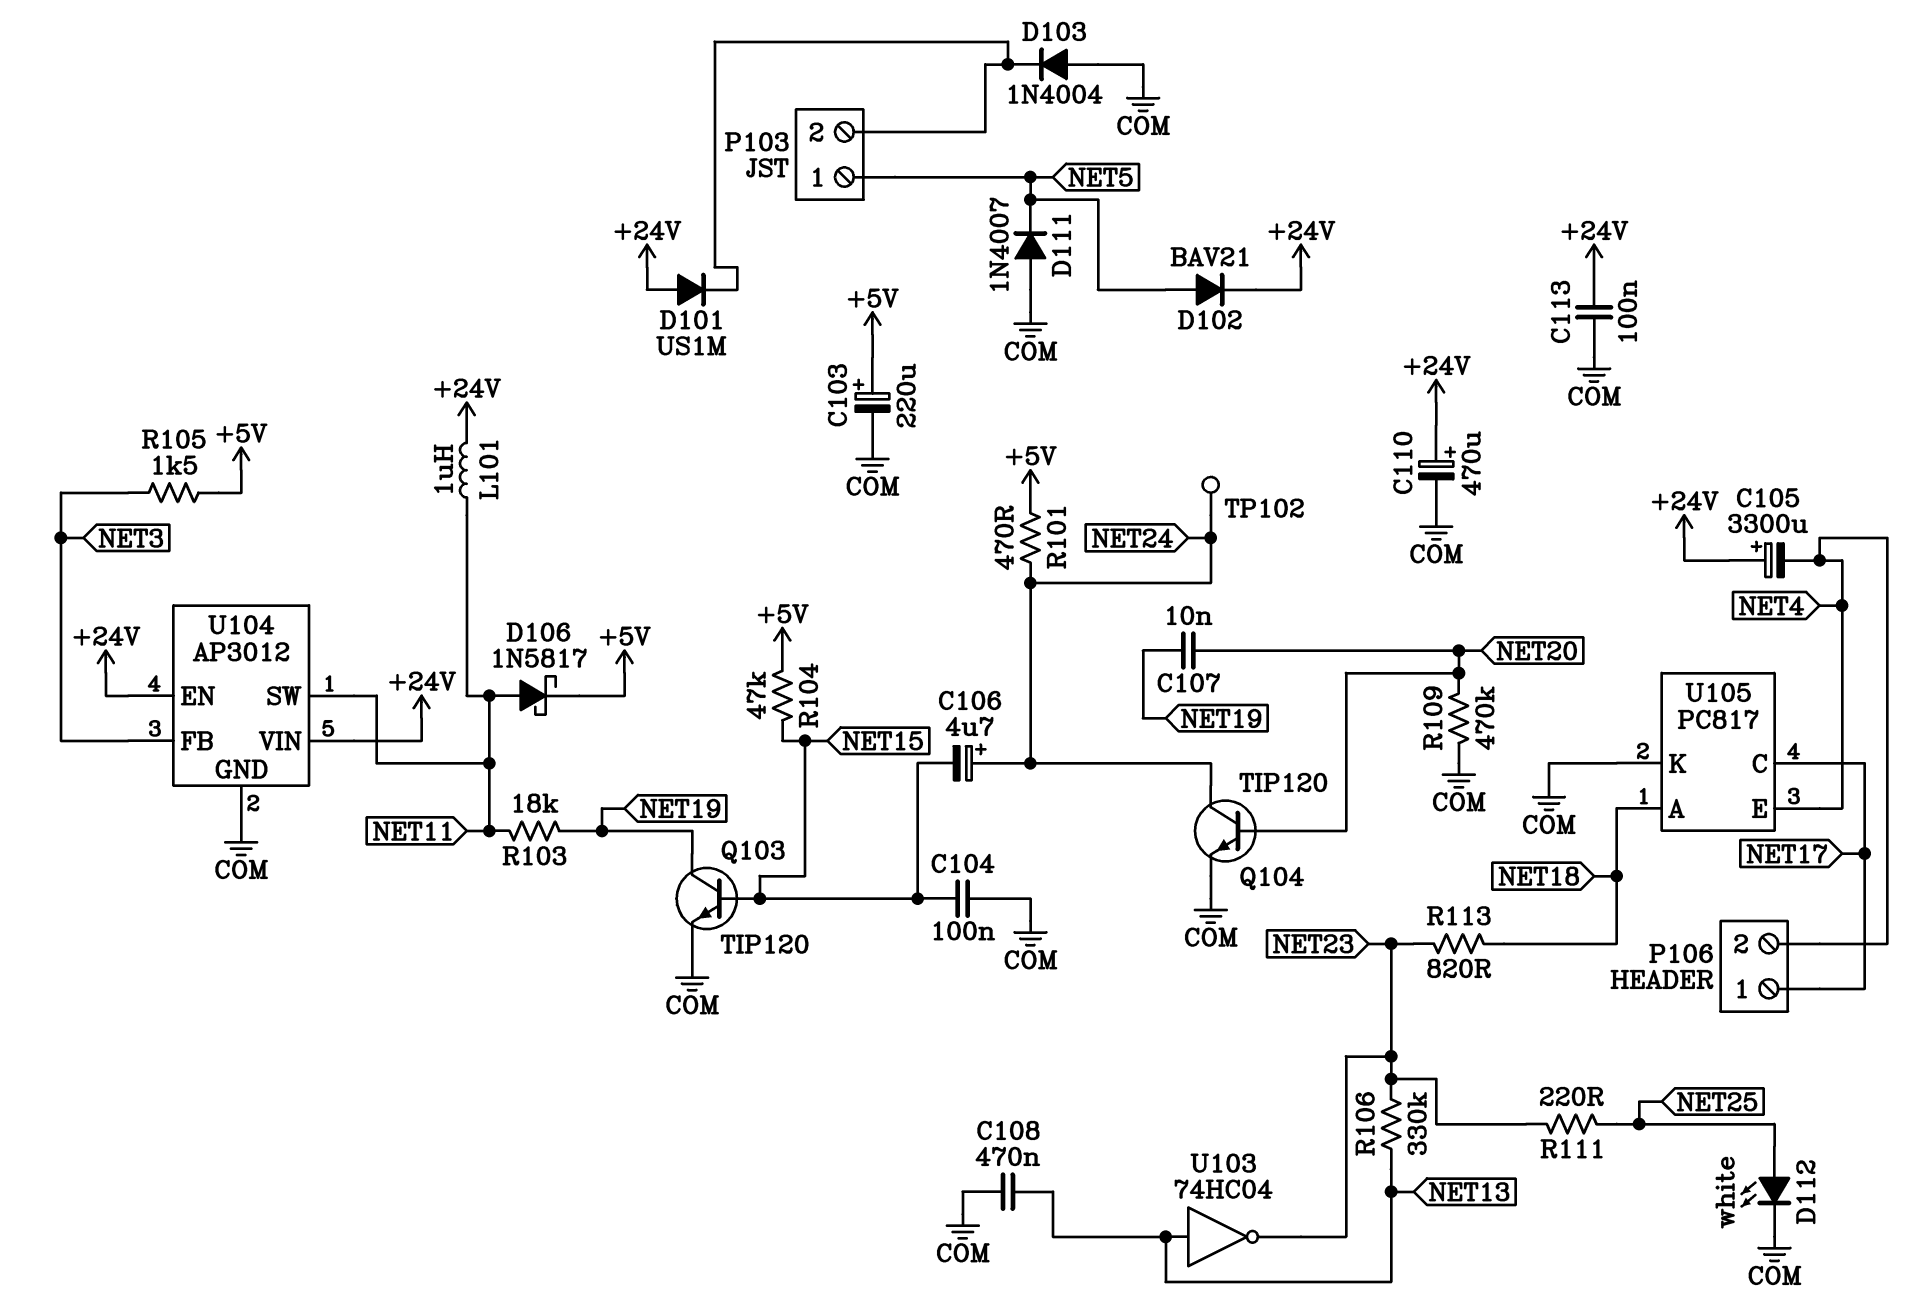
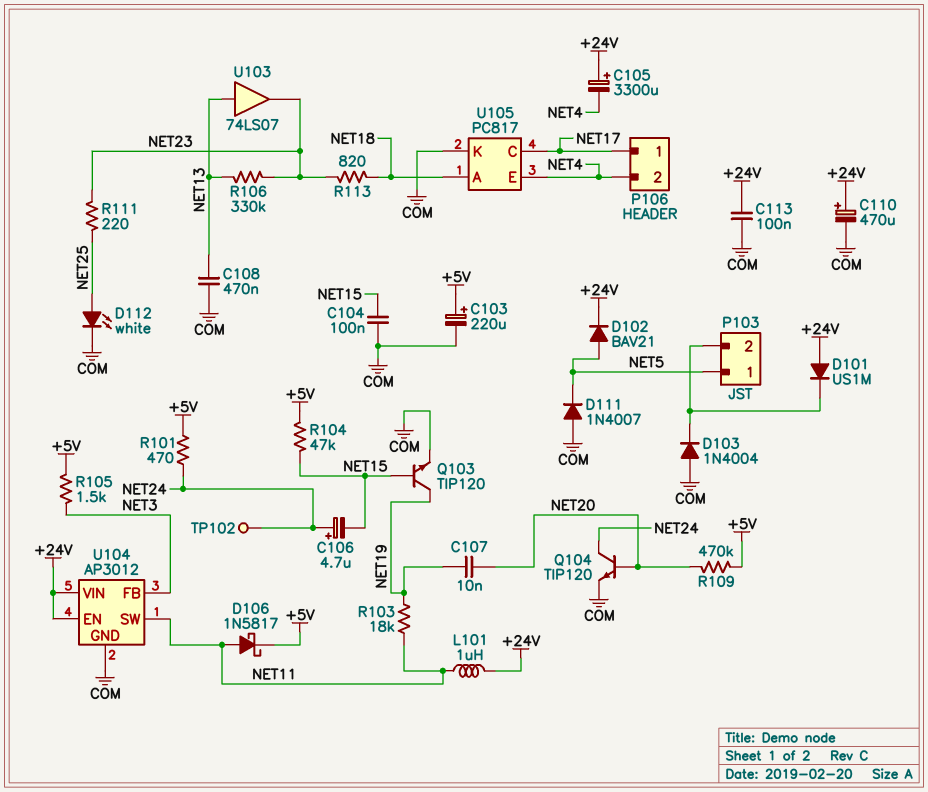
R109: 470k (COM, NET20) -> 470k (+5V, NET20)
U103: NOT 74HC04 (in NET13, out NET23) -> buffer 74LS07 (in NET13, out NET23)

